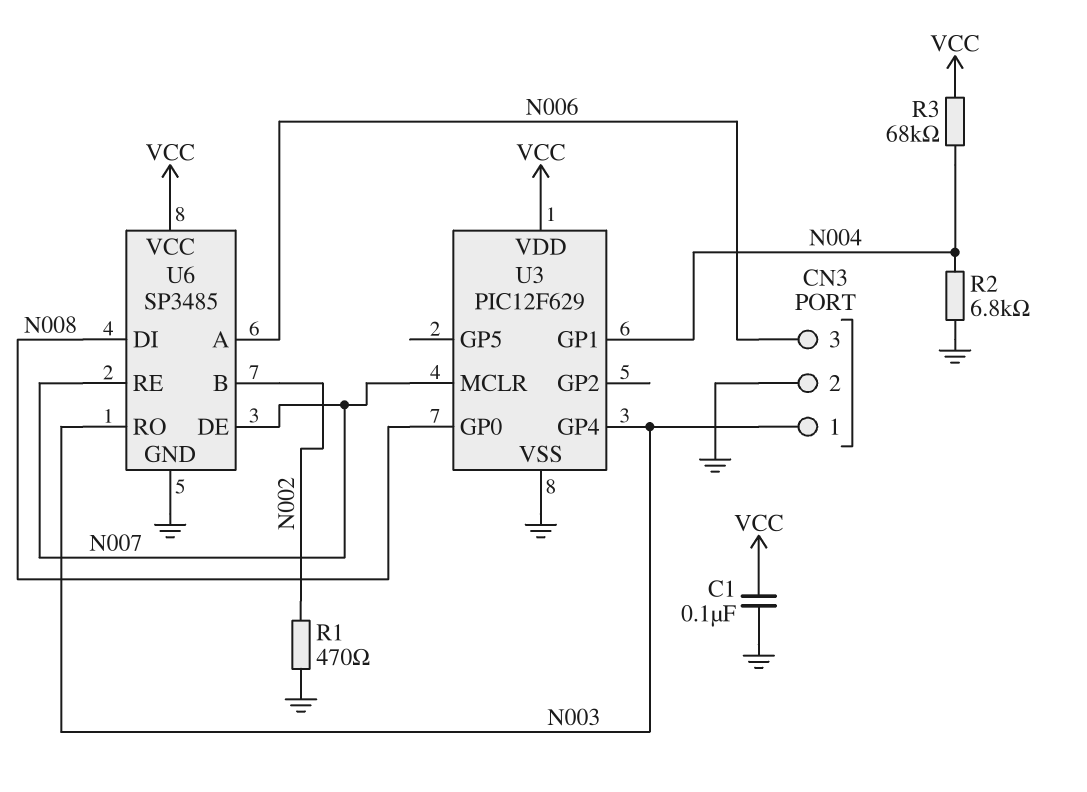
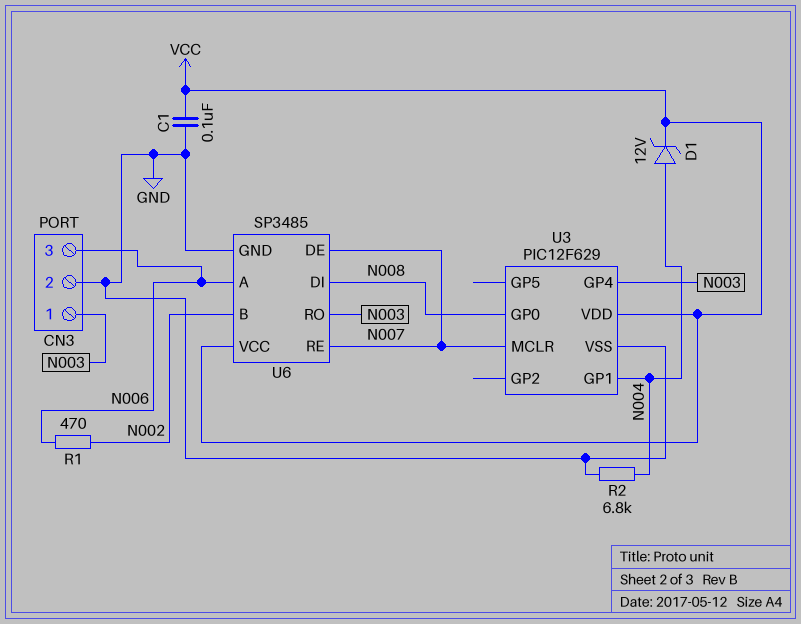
D1: none -> zener 12V (A N004, K VCC)
R1: 470 (GND, N002) -> 470 (N002, N006)
R3: 68k (N004, VCC) -> none

